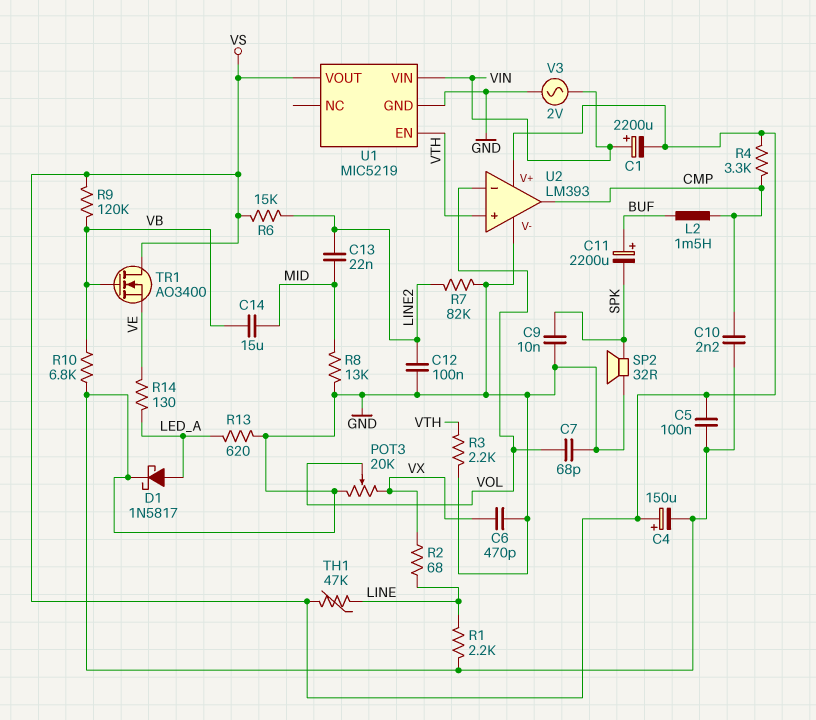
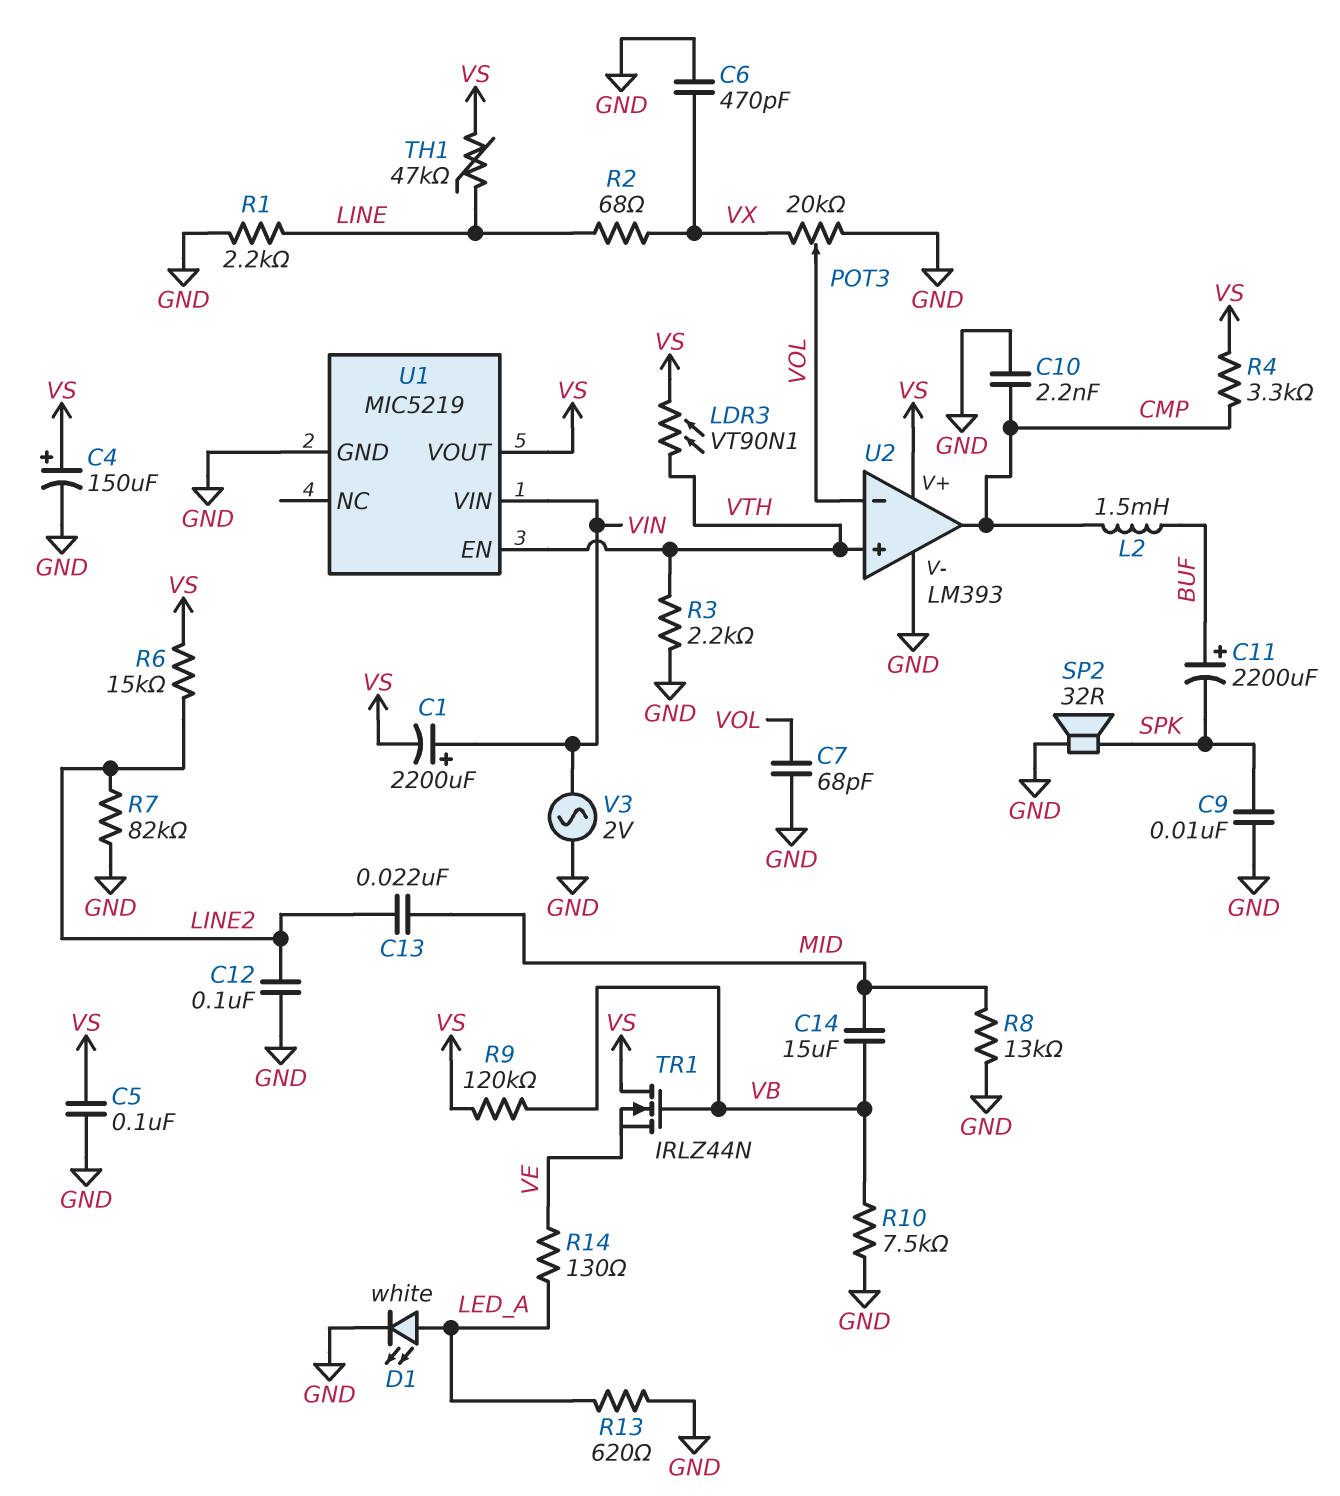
D1: schottky 1N5817 (A LED_A, K GND) -> LED white (A LED_A, K GND)
LDR3: none -> VT90N1 (VS, VTH)
R10: 6.8k (GND, VB) -> 7.5k (GND, VB)
TR1: NMOS AO3400 (G VB, D VS, S VE) -> NMOS IRLZ44N (G VB, D VS, S VE)

